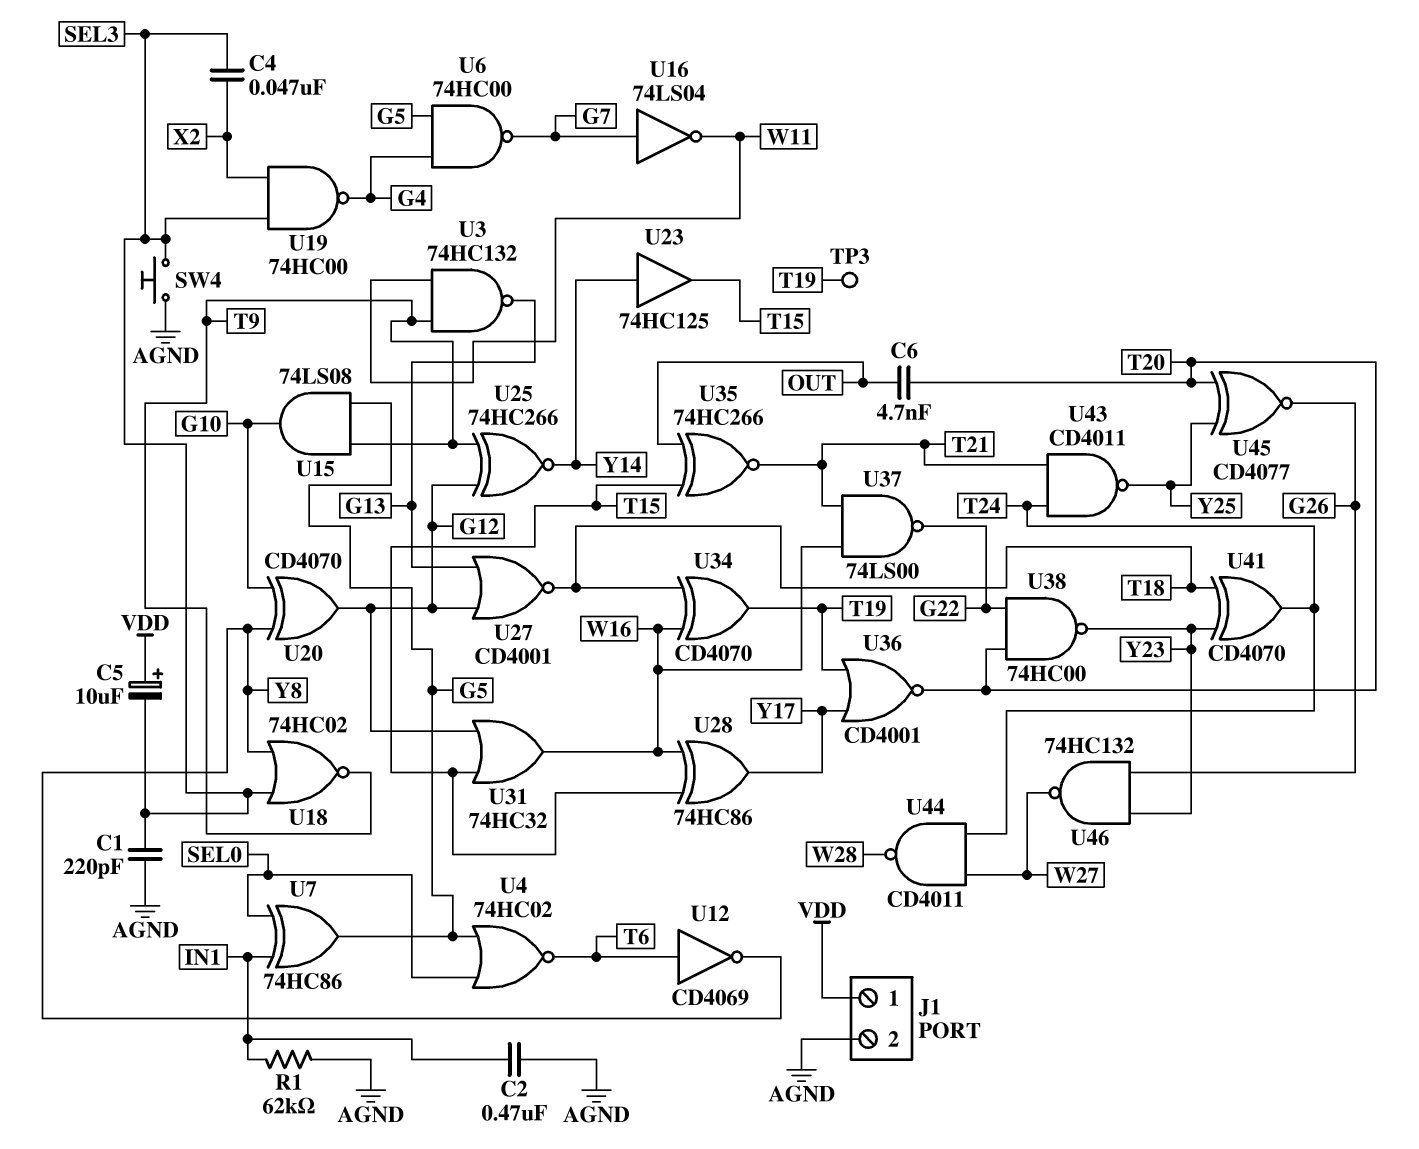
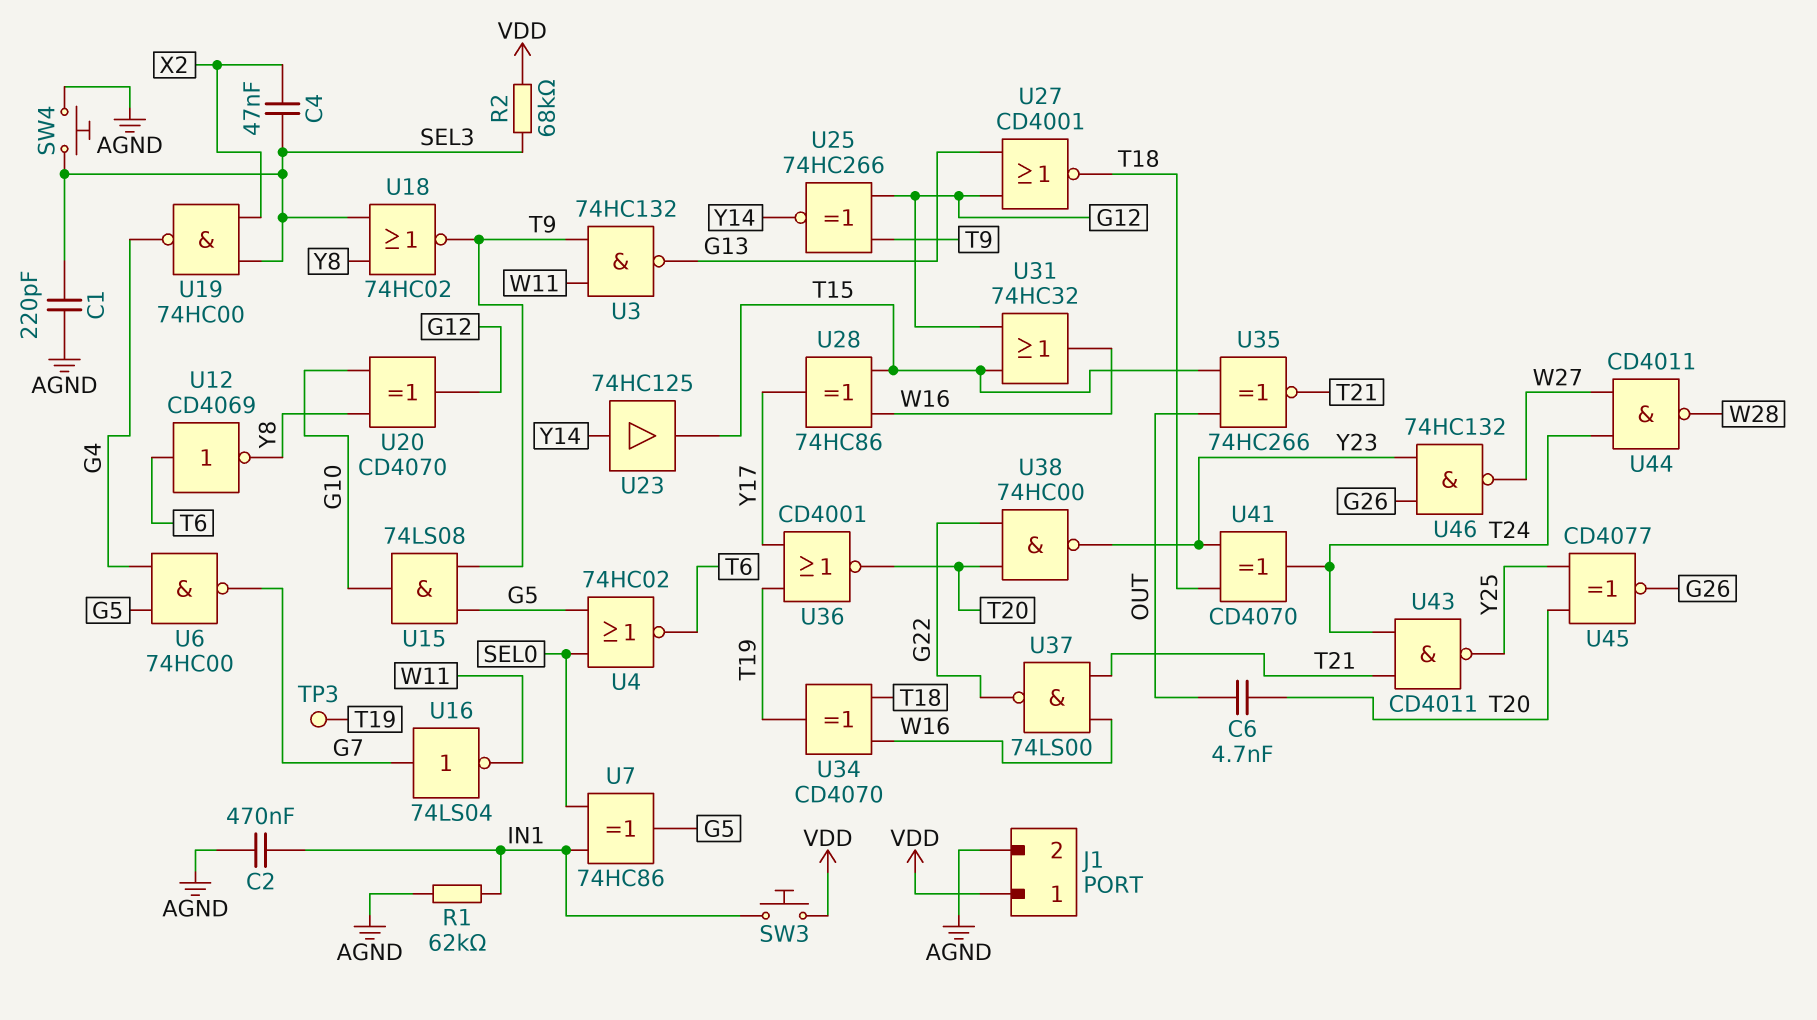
C5: 10uF (plus VDD, minus SEL3) -> none
R2: none -> 68k (SEL3, VDD)
SW3: none -> button (IN1, VDD)

